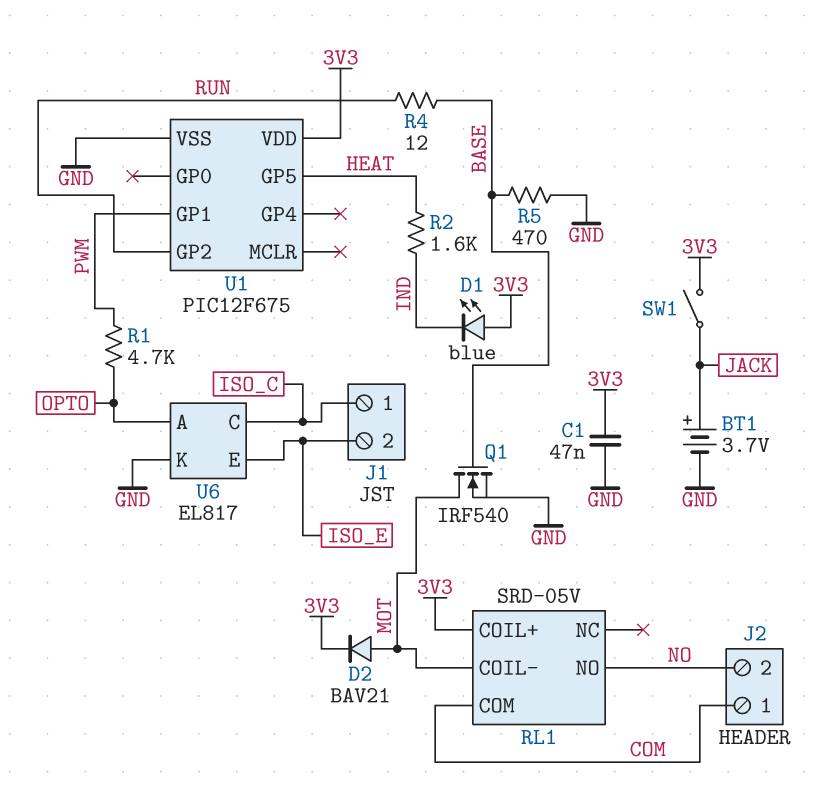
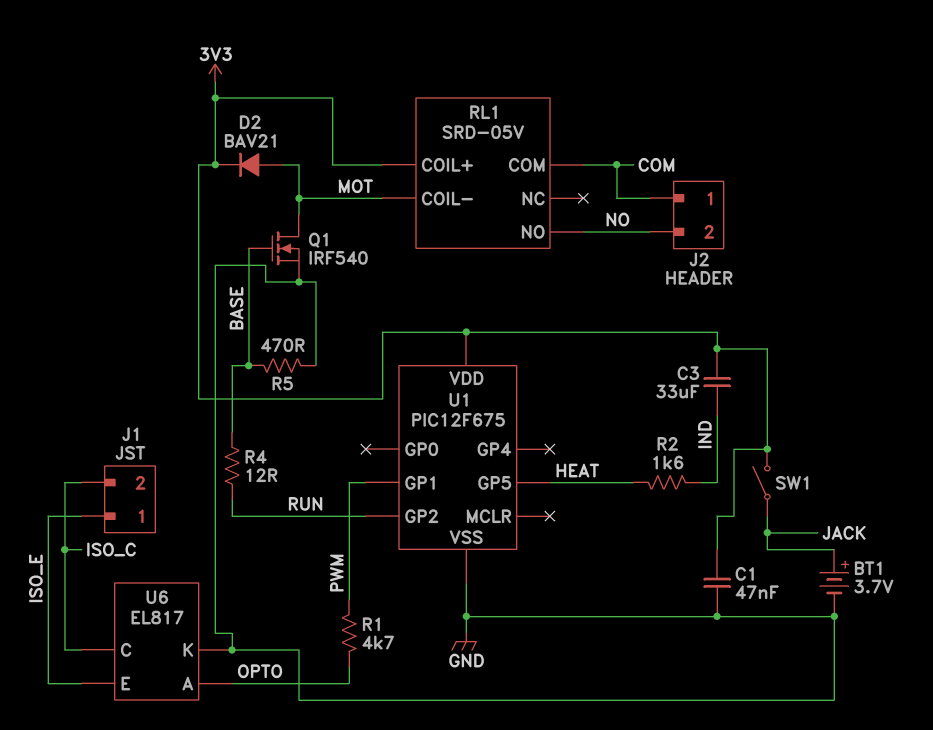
C3: none -> 33uF (3V3, IND)
D1: LED blue (A 3V3, K IND) -> none
J1 pin 1: ISO_C -> ISO_E
J1 pin 2: ISO_E -> ISO_C

